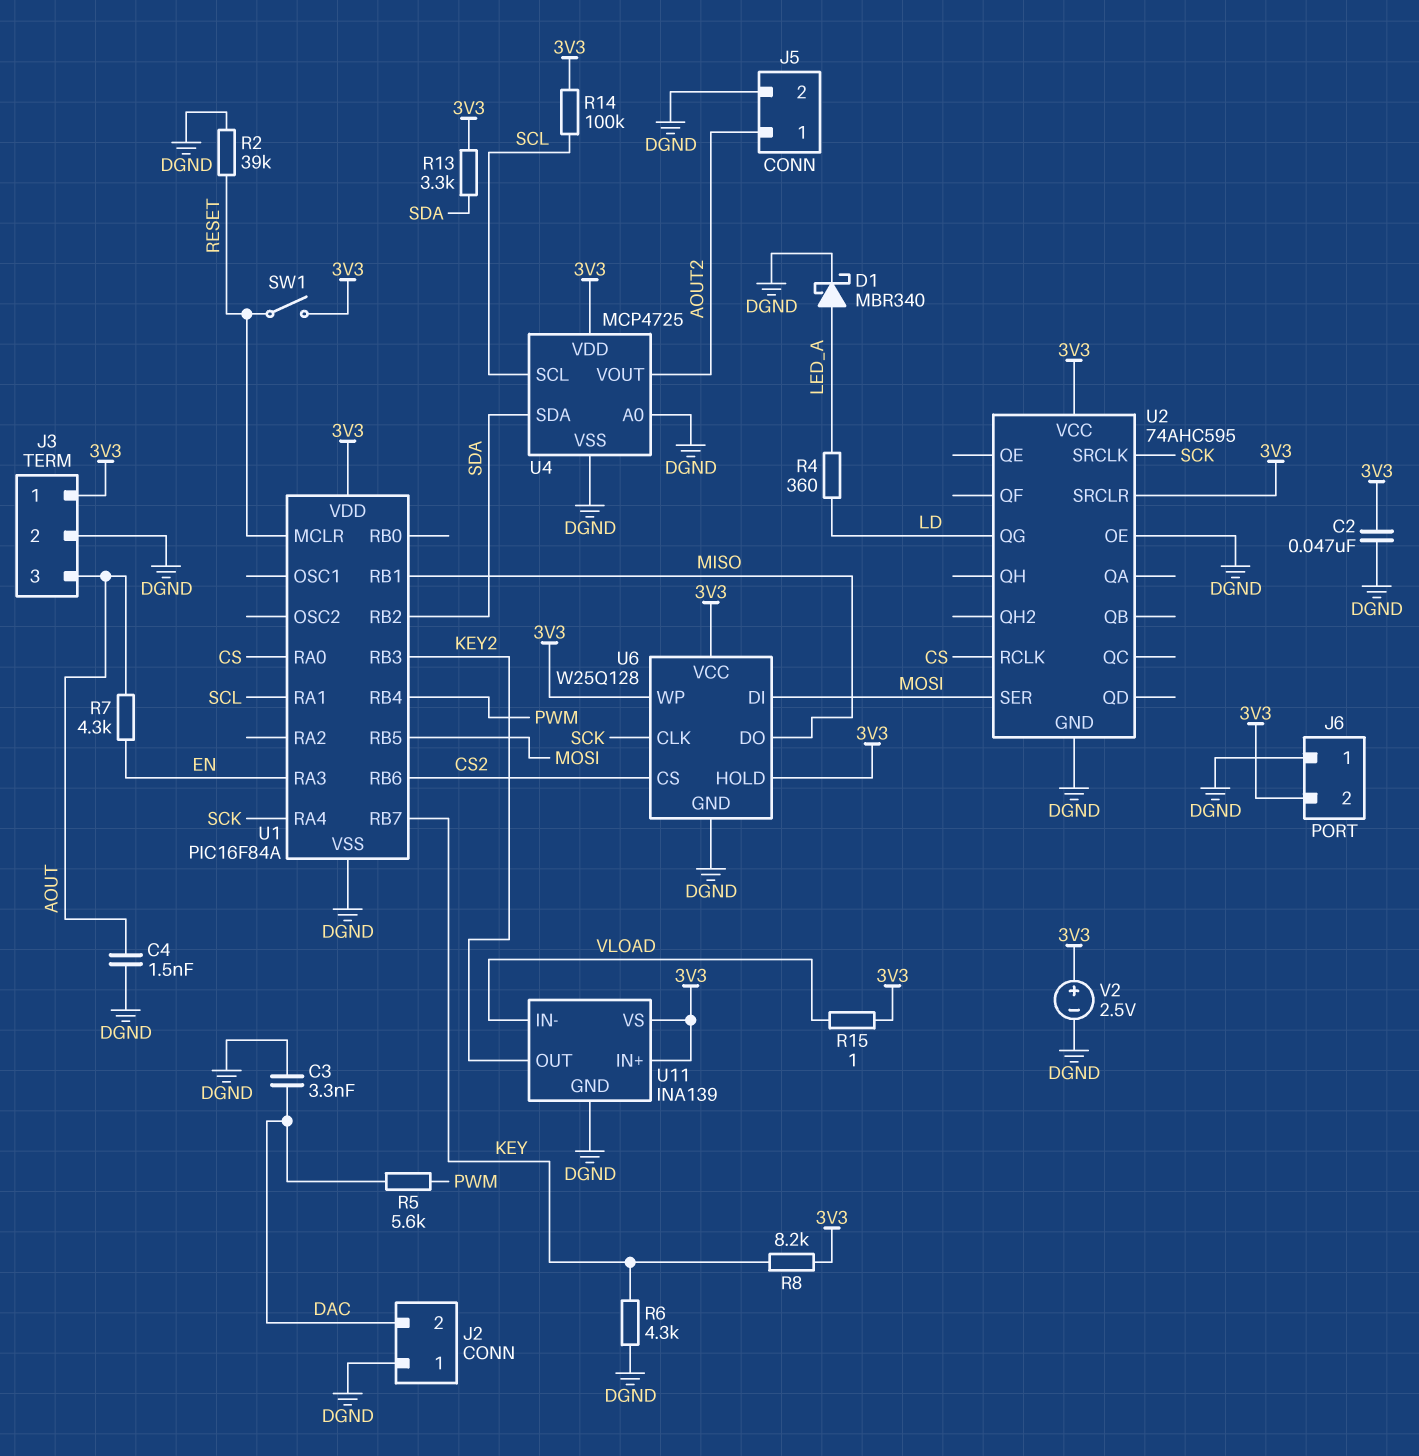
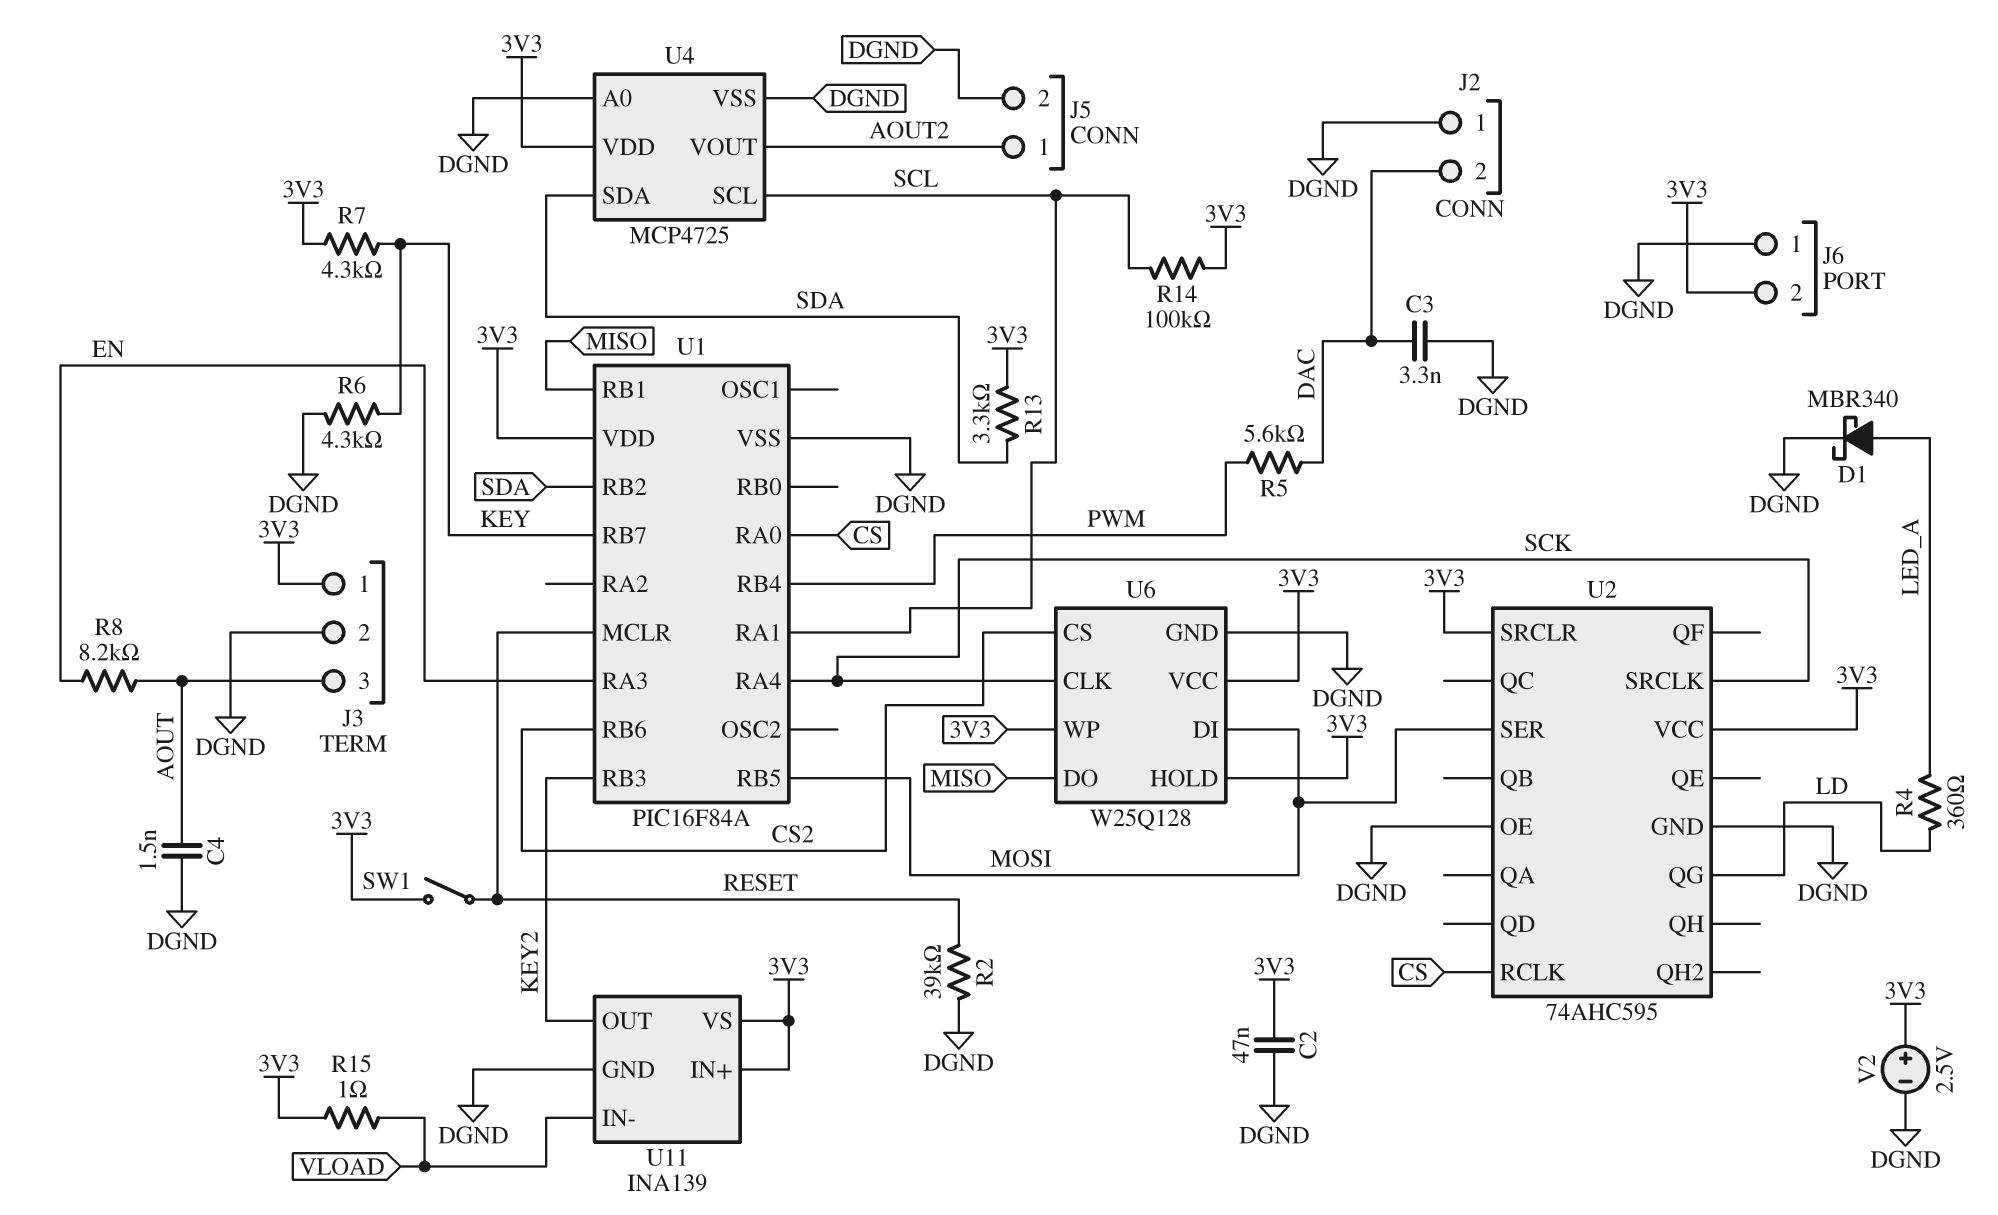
R7: 4.3k (AOUT, EN) -> 4.3k (3V3, KEY)
R8: 8.2k (3V3, KEY) -> 8.2k (AOUT, EN)

